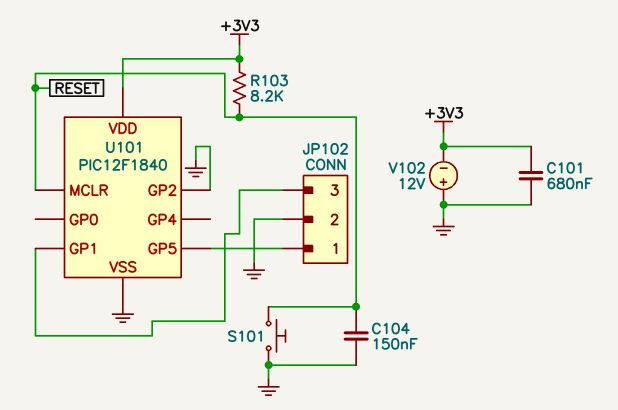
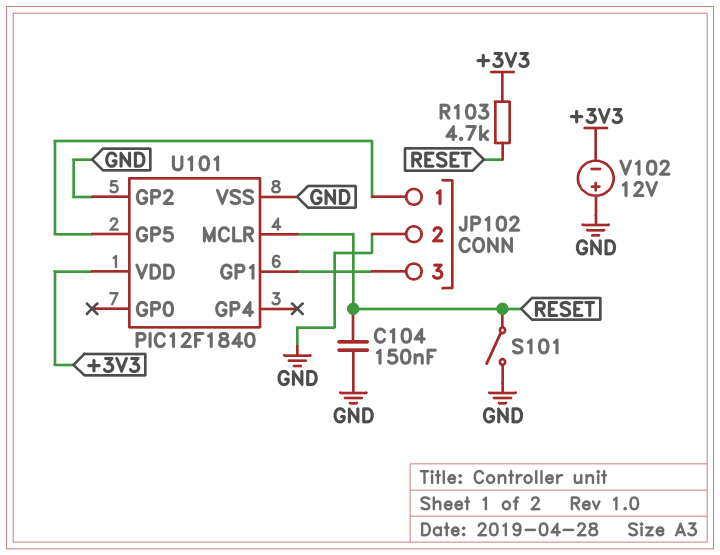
C101: 680nF (+3V3, GND) -> none
R103: 8.2k (+3V3, RESET) -> 4.7k (+3V3, RESET)
S101: button (GND, RESET) -> switch (GND, RESET)

